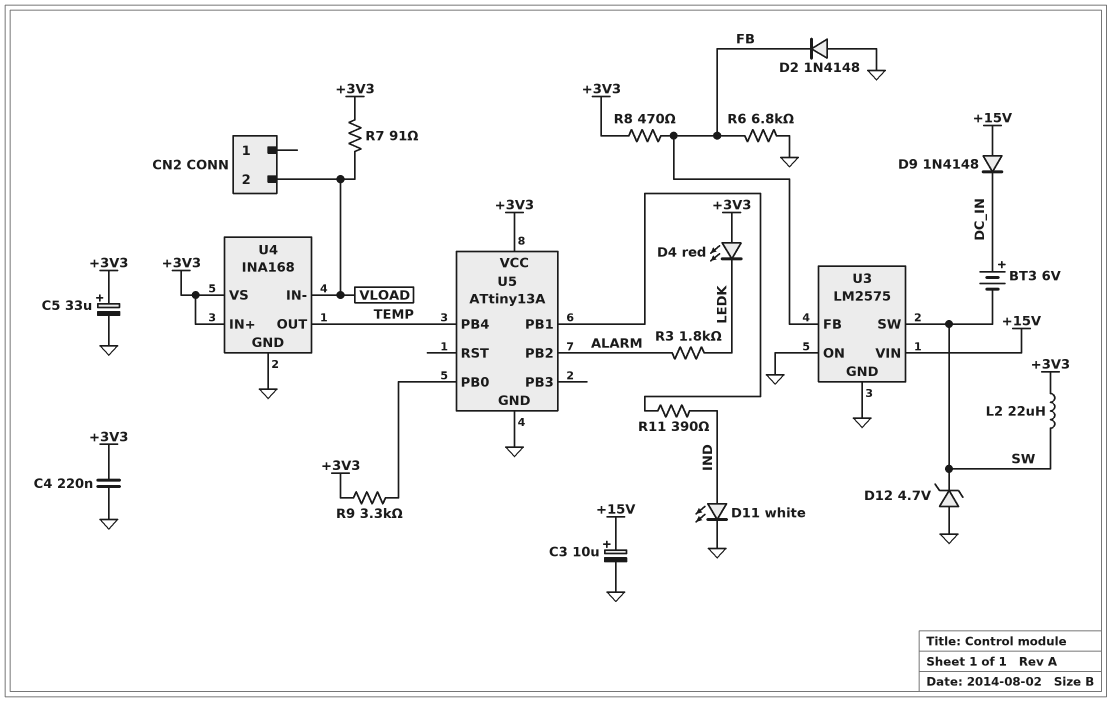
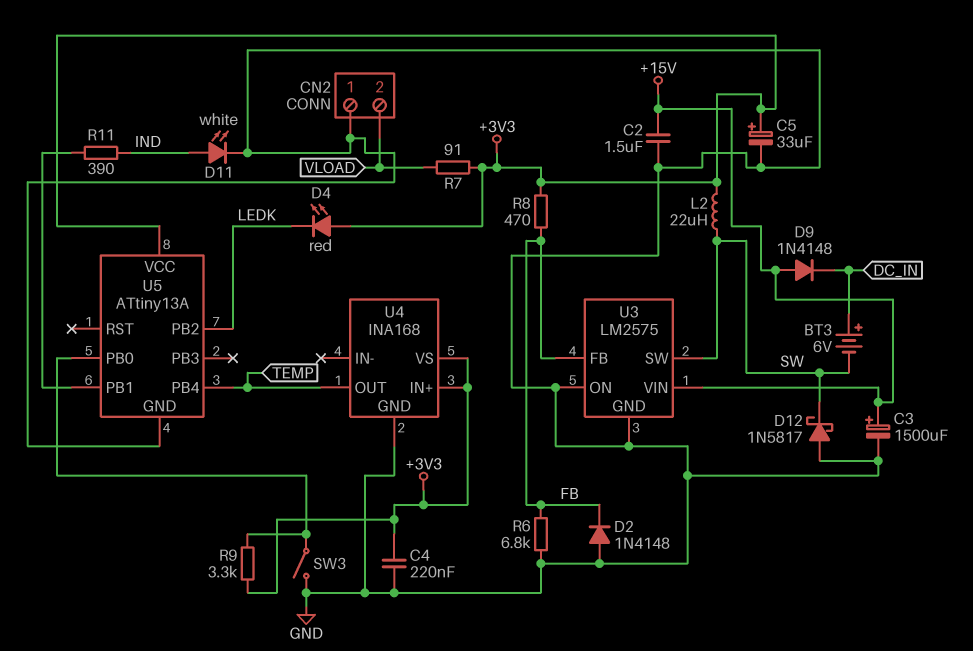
C2: none -> 1.5uF (+15V, GND)
C3: 10uF (plus +15V, minus GND) -> 1500uF (plus +15V, minus GND)
CN2 pin 1: none -> GND
D12: zener 4.7V (A GND, K SW) -> schottky 1N5817 (A GND, K SW)
R3: 1.8k (ALARM, LEDK) -> none
SW3: none -> switch (GND, U5/PB0)
U4 pin IN-: VLOAD -> none
U5 pin PB2: ALARM -> LEDK

